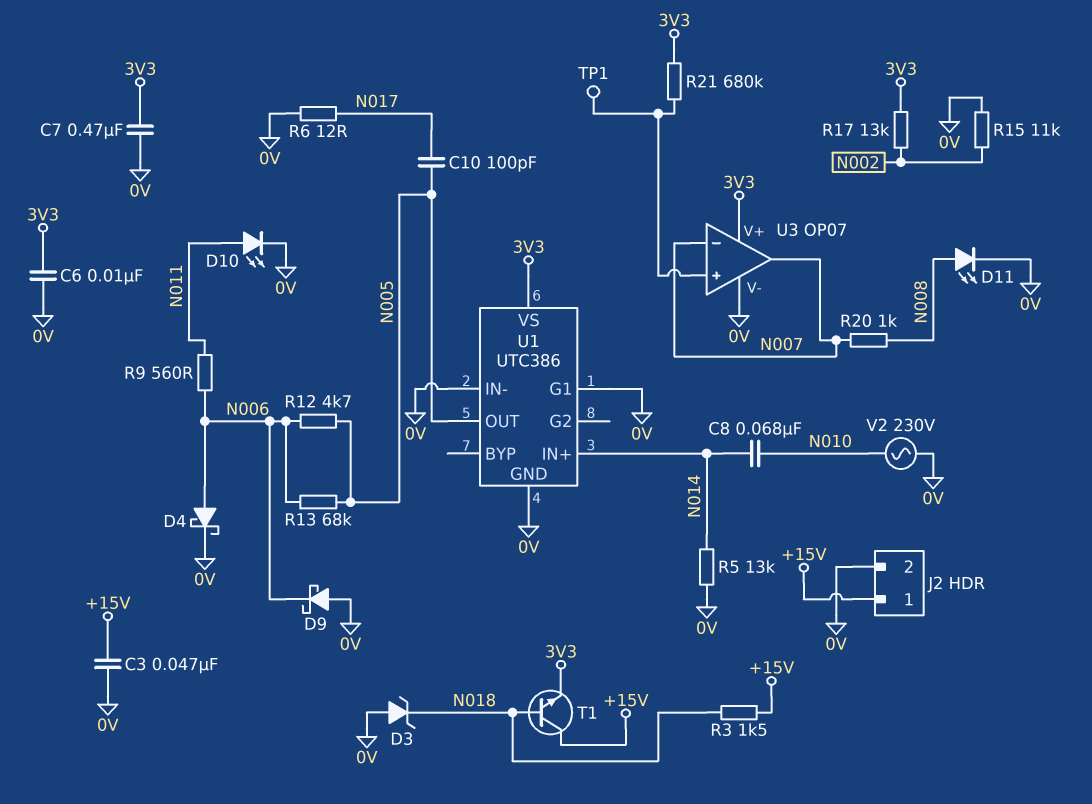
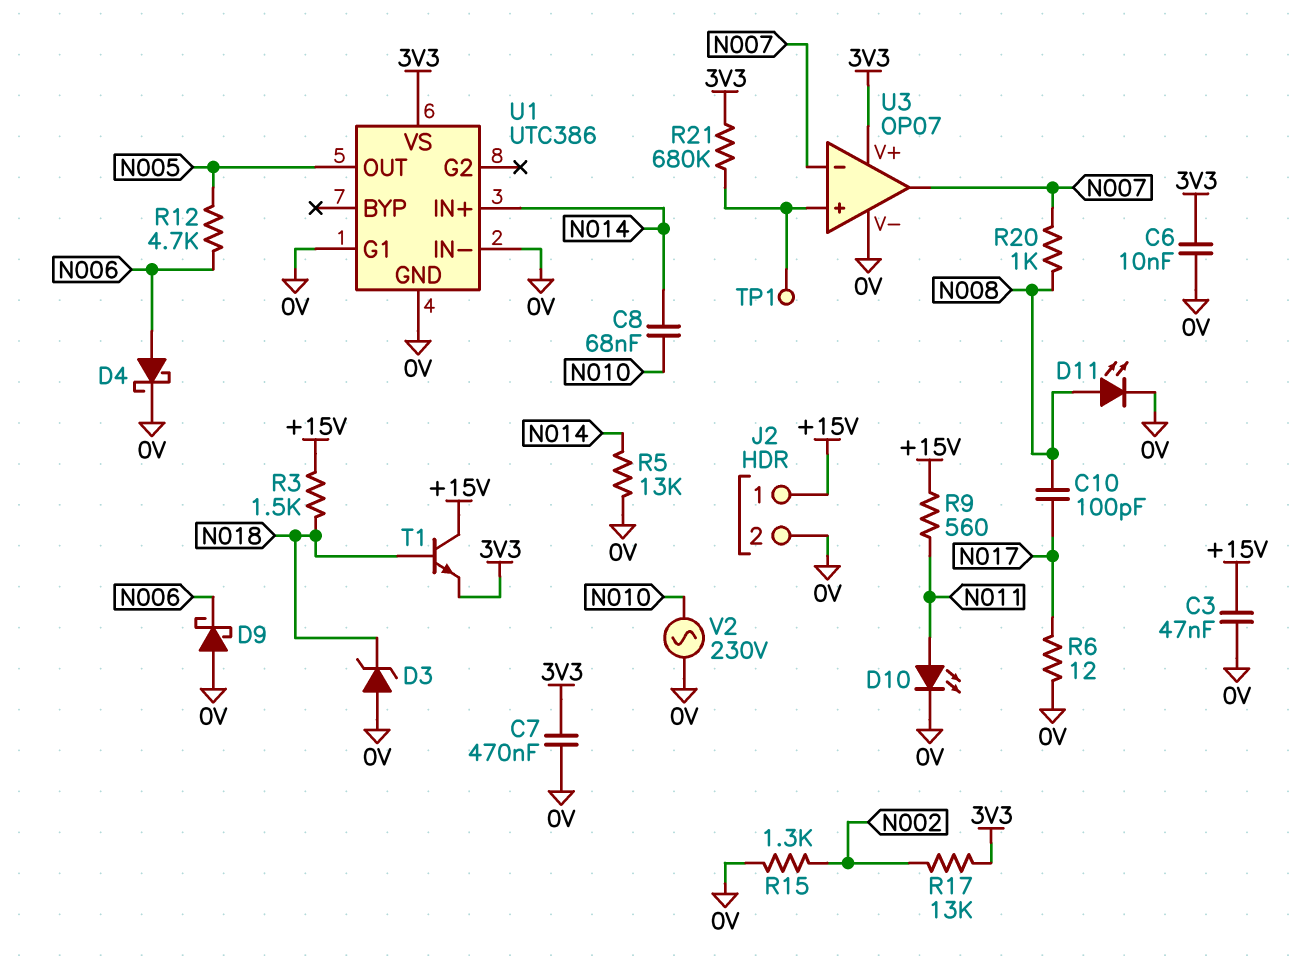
C10: 100pF (N005, N017) -> 100pF (N008, N017)
R9: 560 (N006, N011) -> 560 (+15V, N011)
R13: 68k (N005, N006) -> none
R15: 11k (0V, N002) -> 1.3k (0V, N002)

